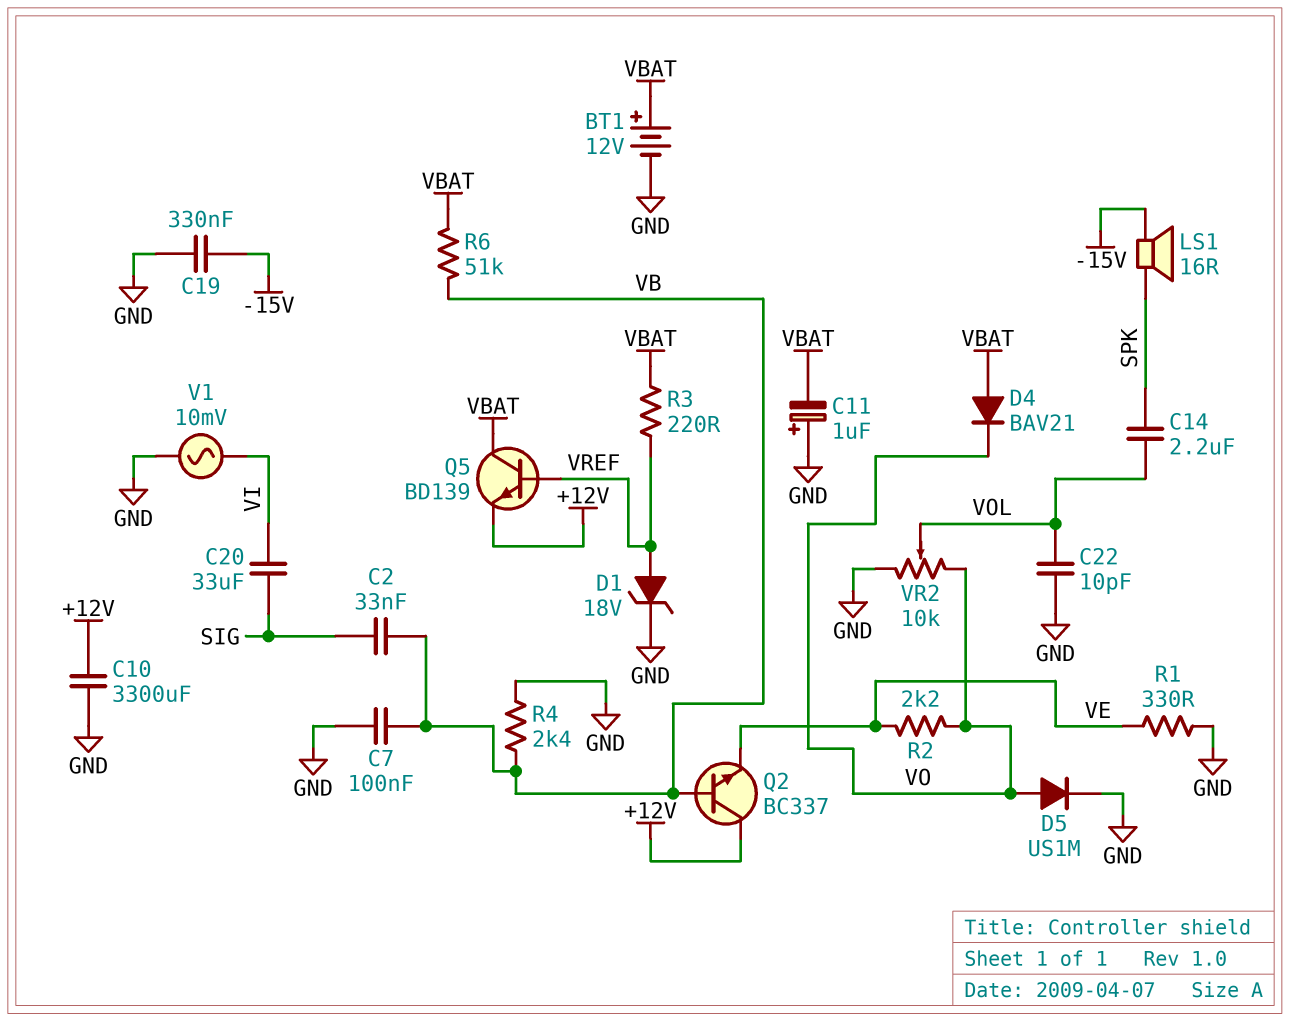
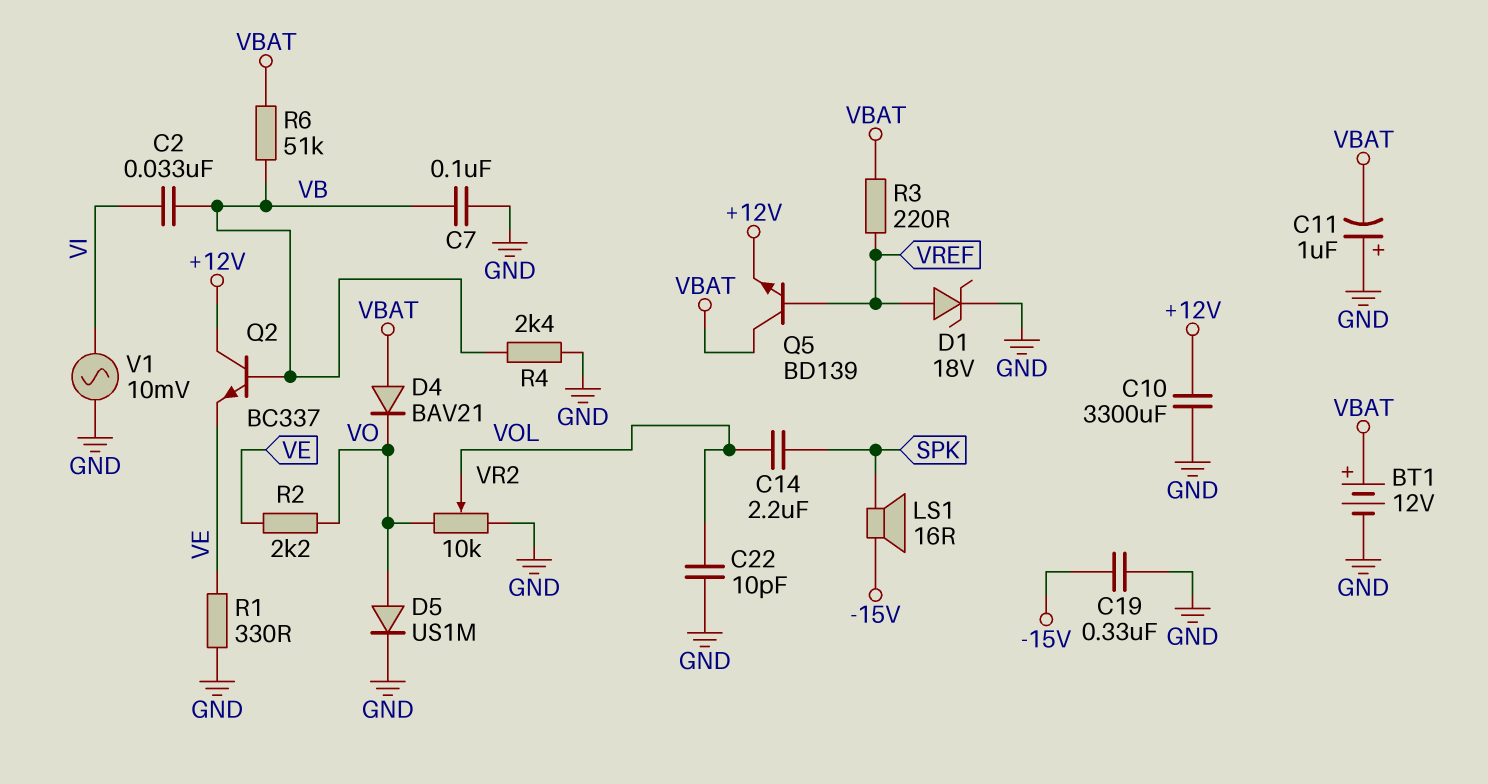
C2: 33nF (SIG, VB) -> 33nF (VB, VI)
C20: 33uF (SIG, VI) -> none

